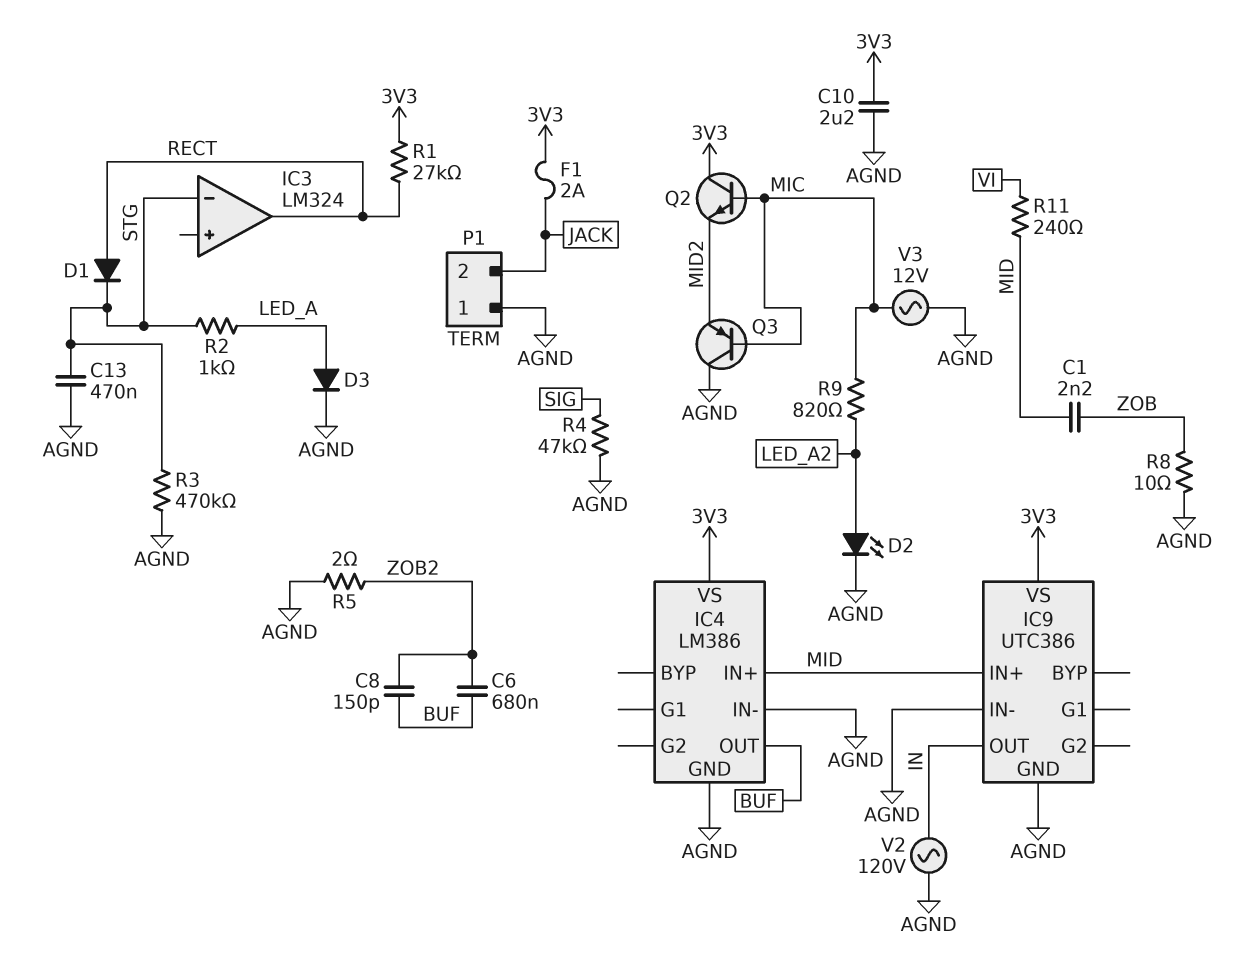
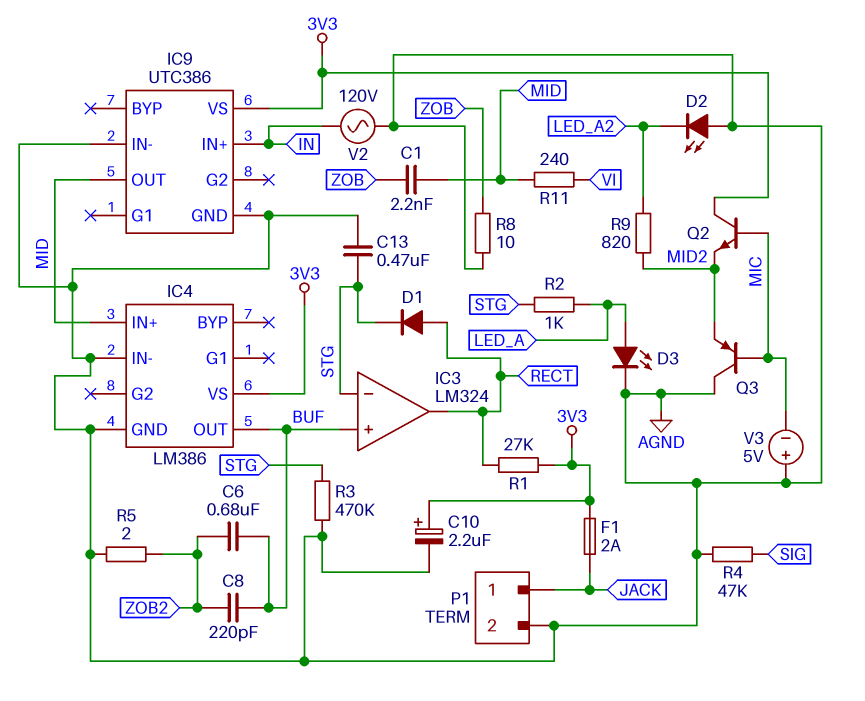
C8: 150pF (BUF, ZOB2) -> 220pF (BUF, ZOB2)
C10: 2.2uF (3V3, AGND) -> 2.2uF (plus 3V3, minus AGND)
D2: LED (A LED_A2, K AGND) -> LED (A AGND, K LED_A2)
D3: diode (A LED_A, K AGND) -> LED (A LED_A, K AGND)
IC3 pin in+: none -> BUF
IC9 pin IN+: MID -> IN
IC9 pin OUT: IN -> MID
P1 pin 1: AGND -> JACK
P1 pin 2: JACK -> AGND
R9: 820 (LED_A2, MIC) -> 820 (LED_A2, MID2)
V3: AC 12V (AGND, MIC) -> 5V (plus AGND, minus MIC)

